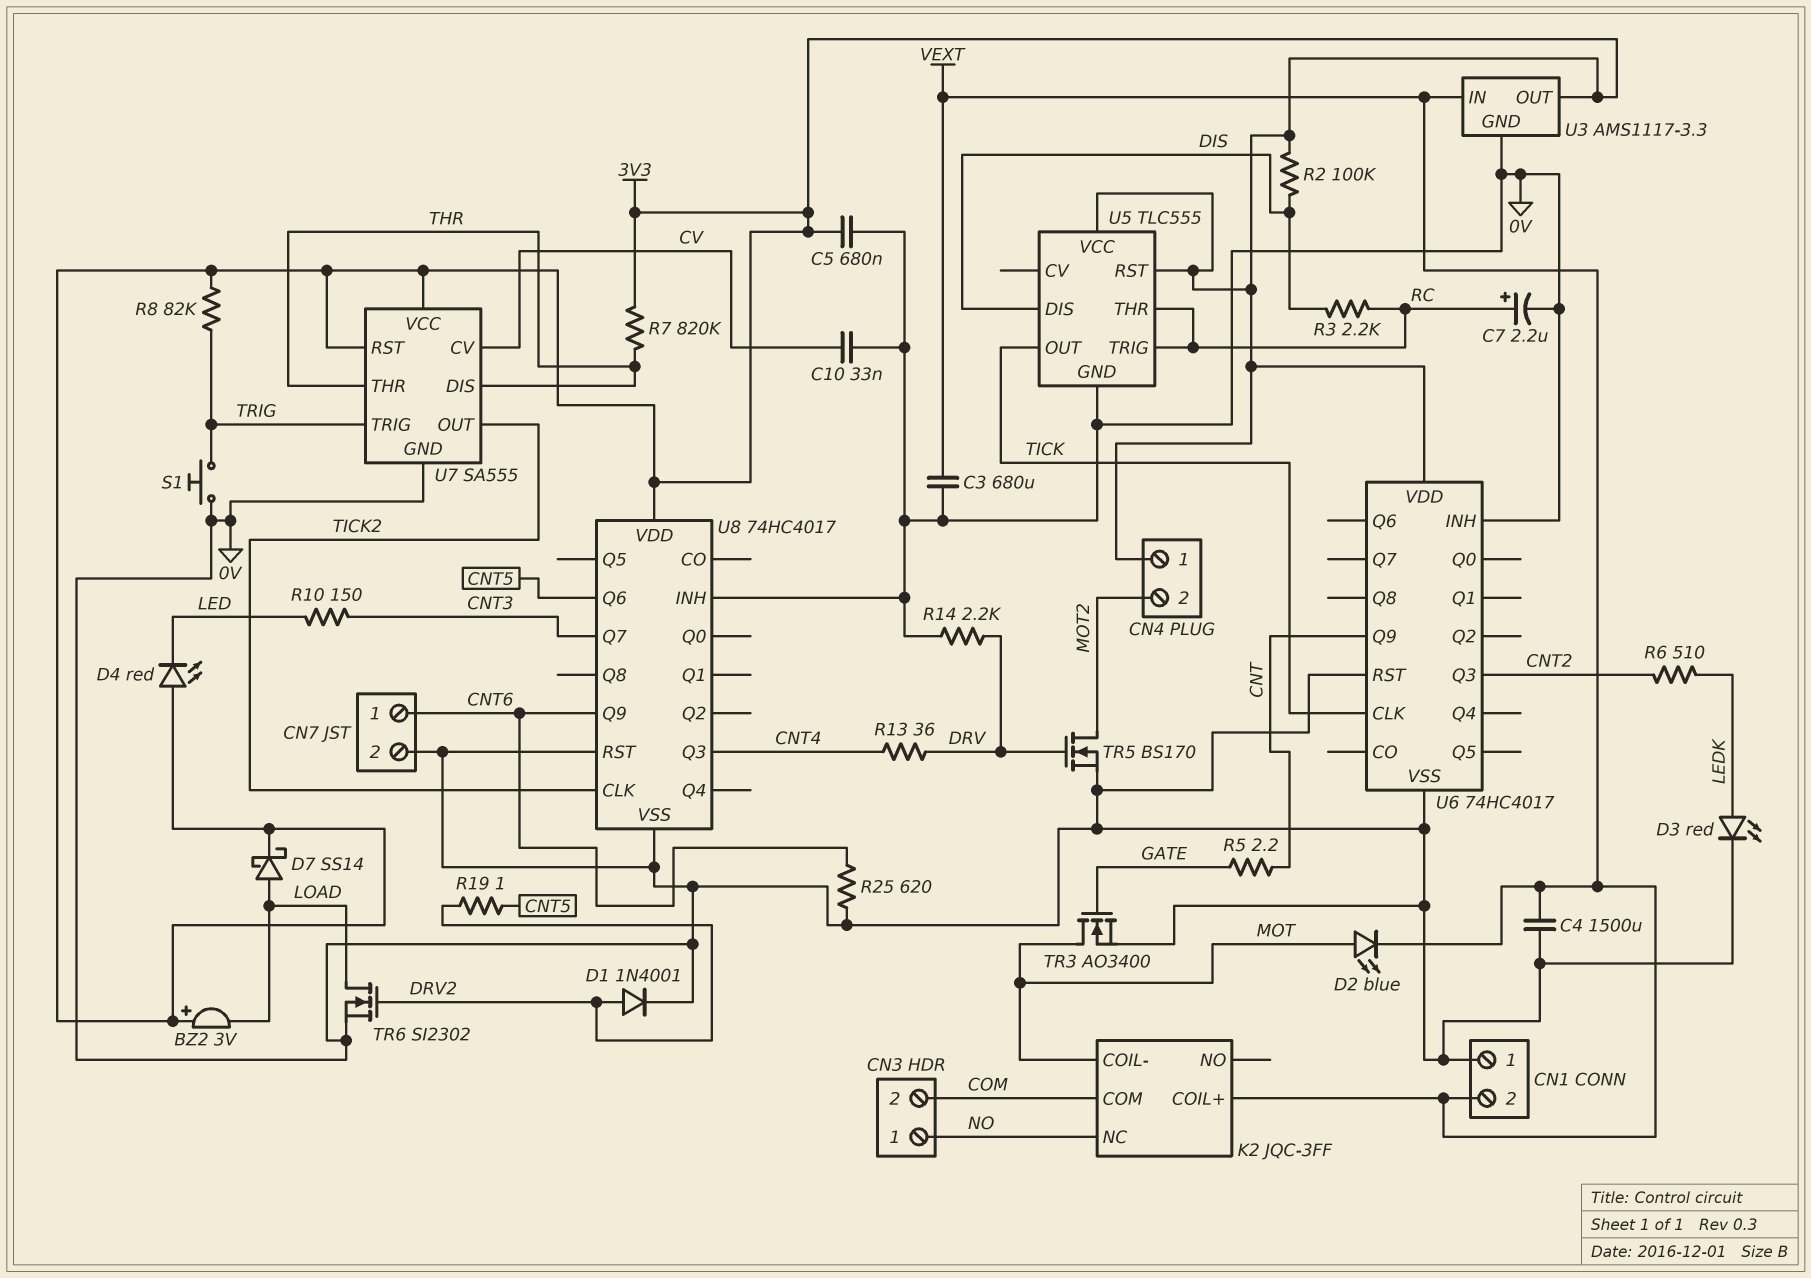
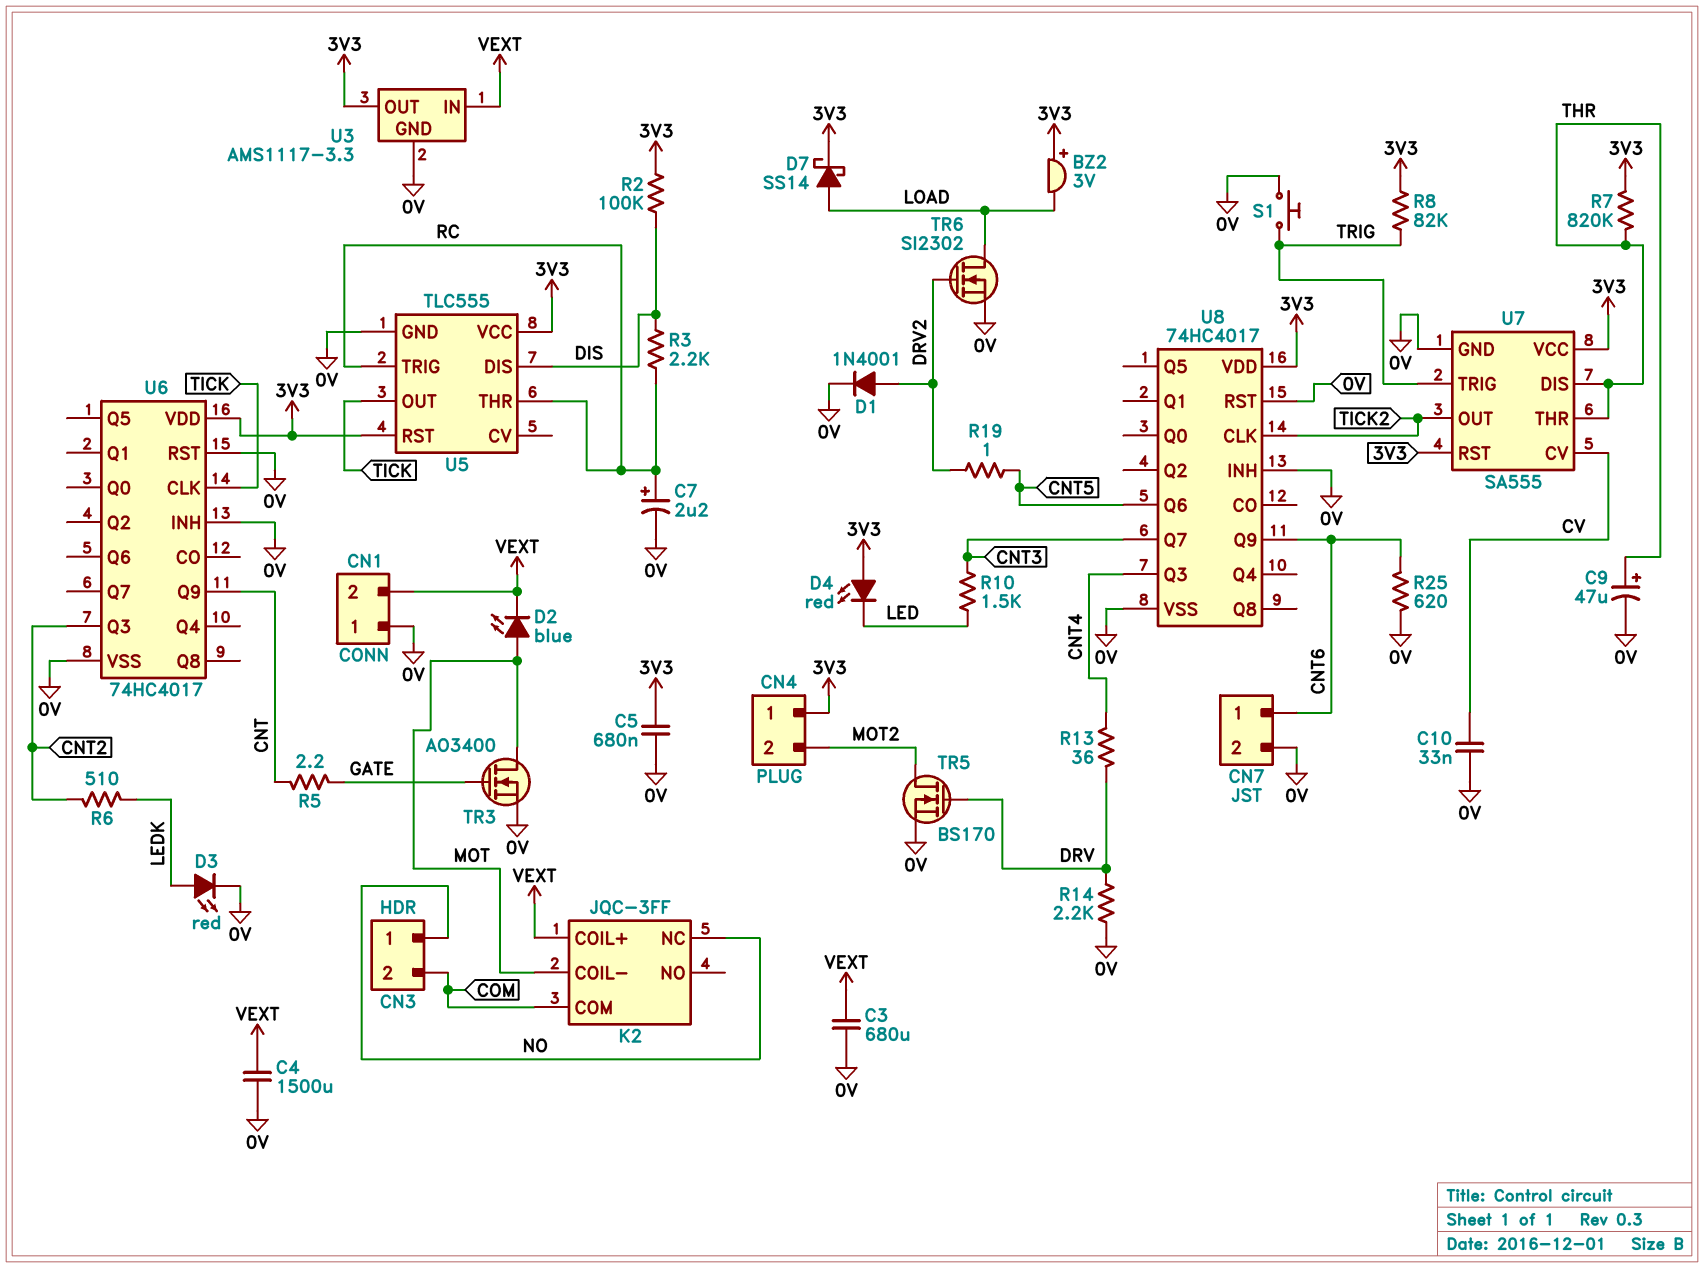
C9: none -> 47uF (plus THR, minus 0V)
R10: 150 (CNT3, LED) -> 1.5k (CNT3, LED)

